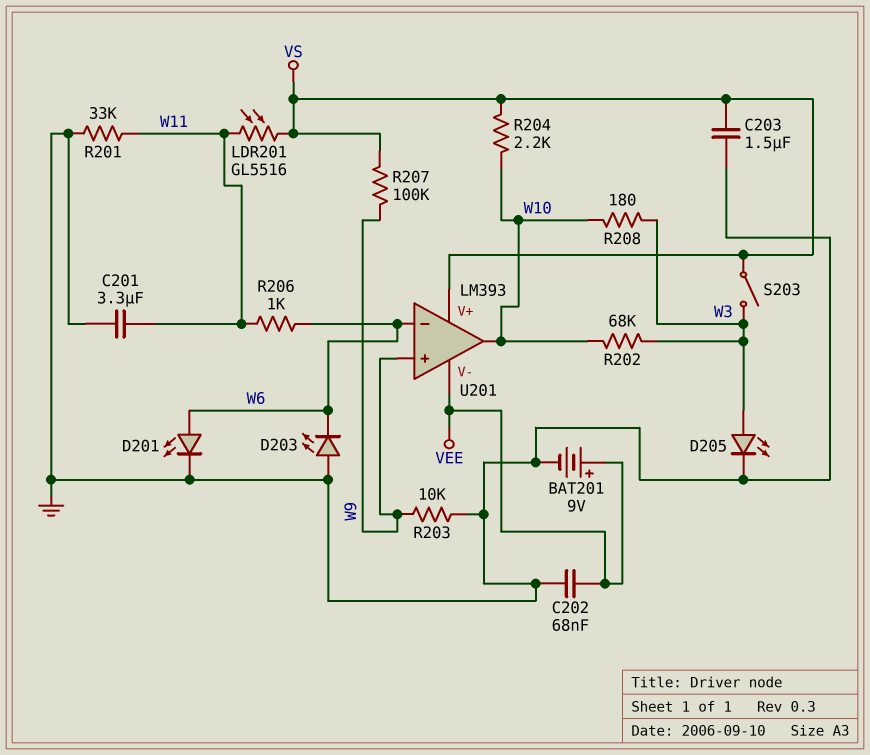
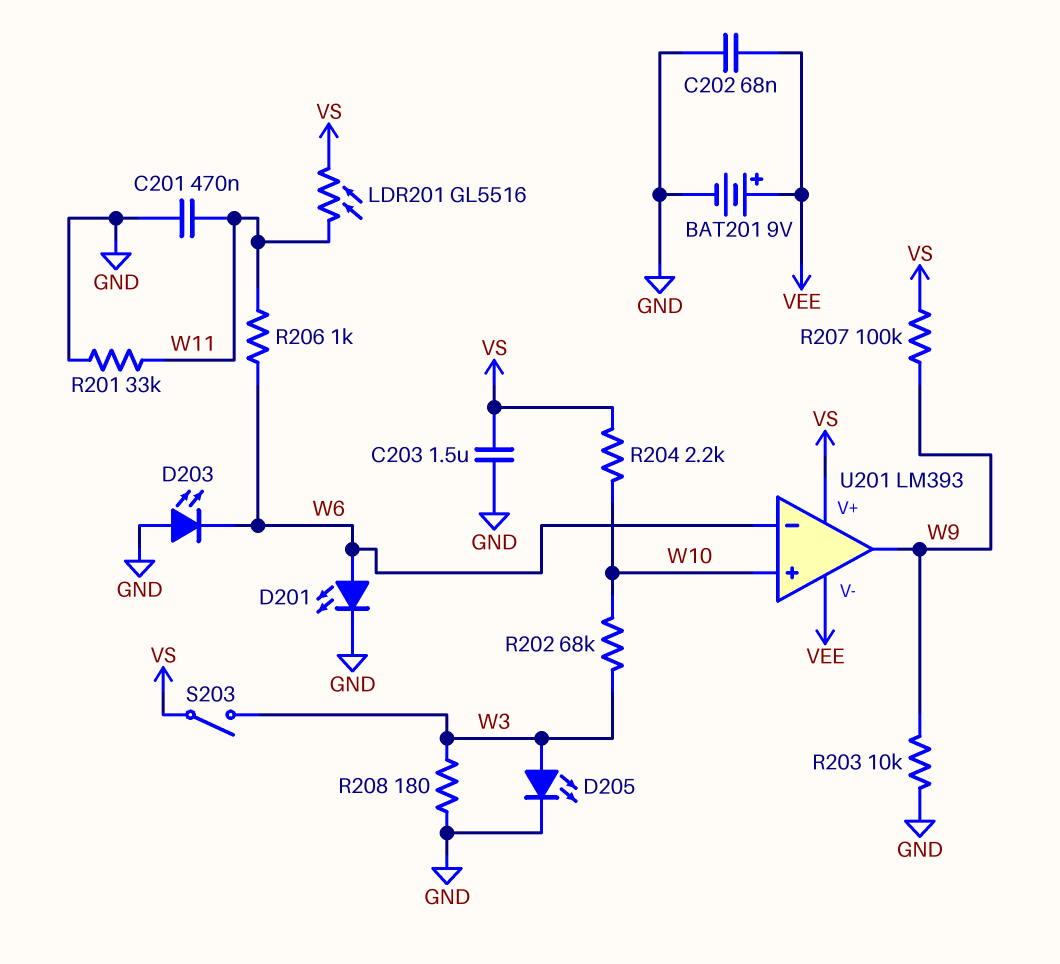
C201: 3.3uF (GND, W11) -> 470nF (GND, W11)
R208: 180 (W3, W10) -> 180 (GND, W3)
U201 pin in+: W9 -> W10
U201 pin out: W10 -> W9

